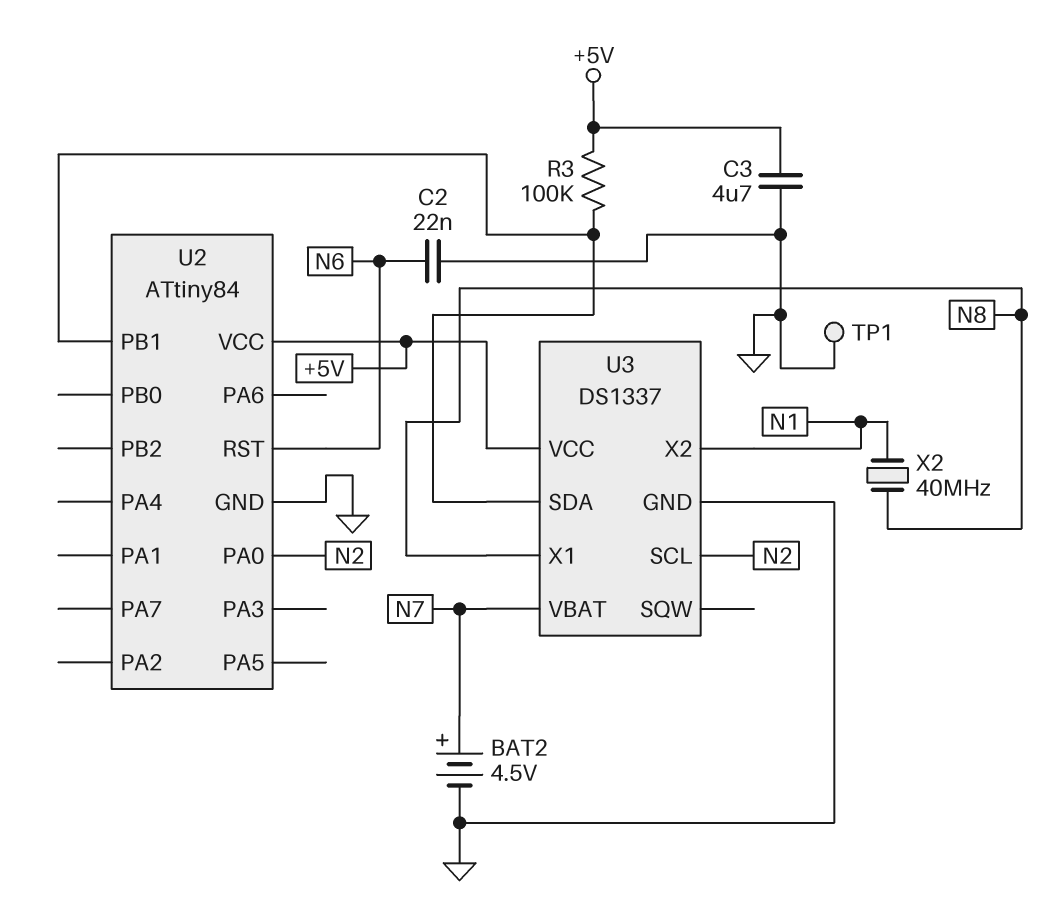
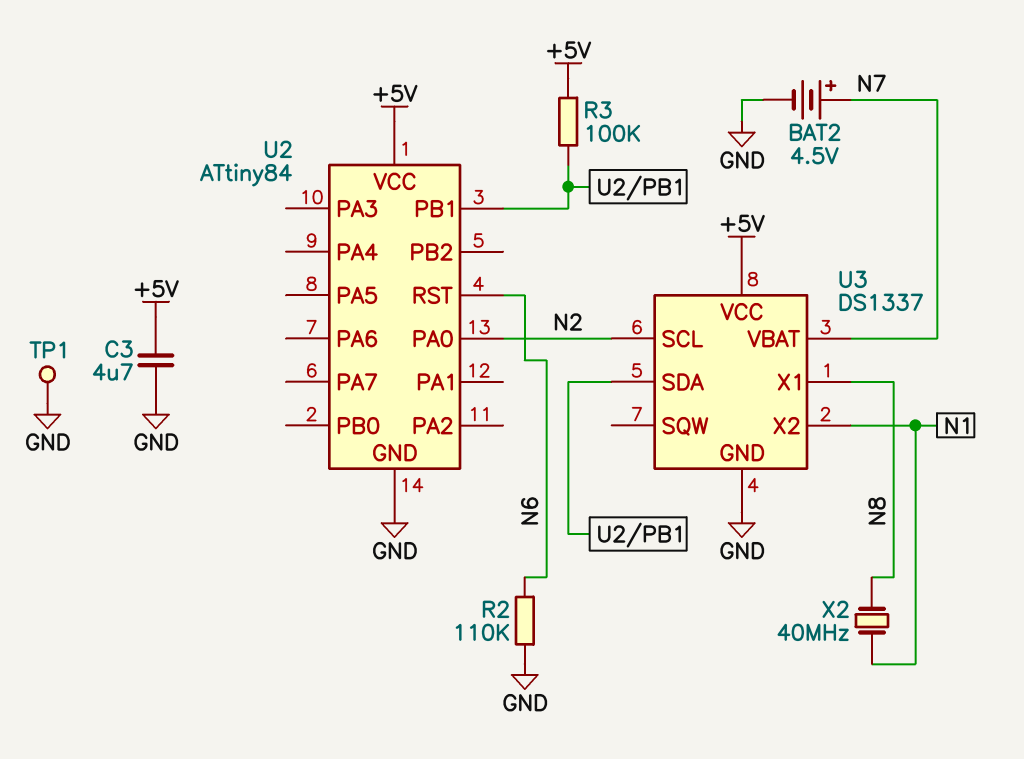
C2: 22nF (GND, N6) -> none
R2: none -> 110k (GND, N6)

